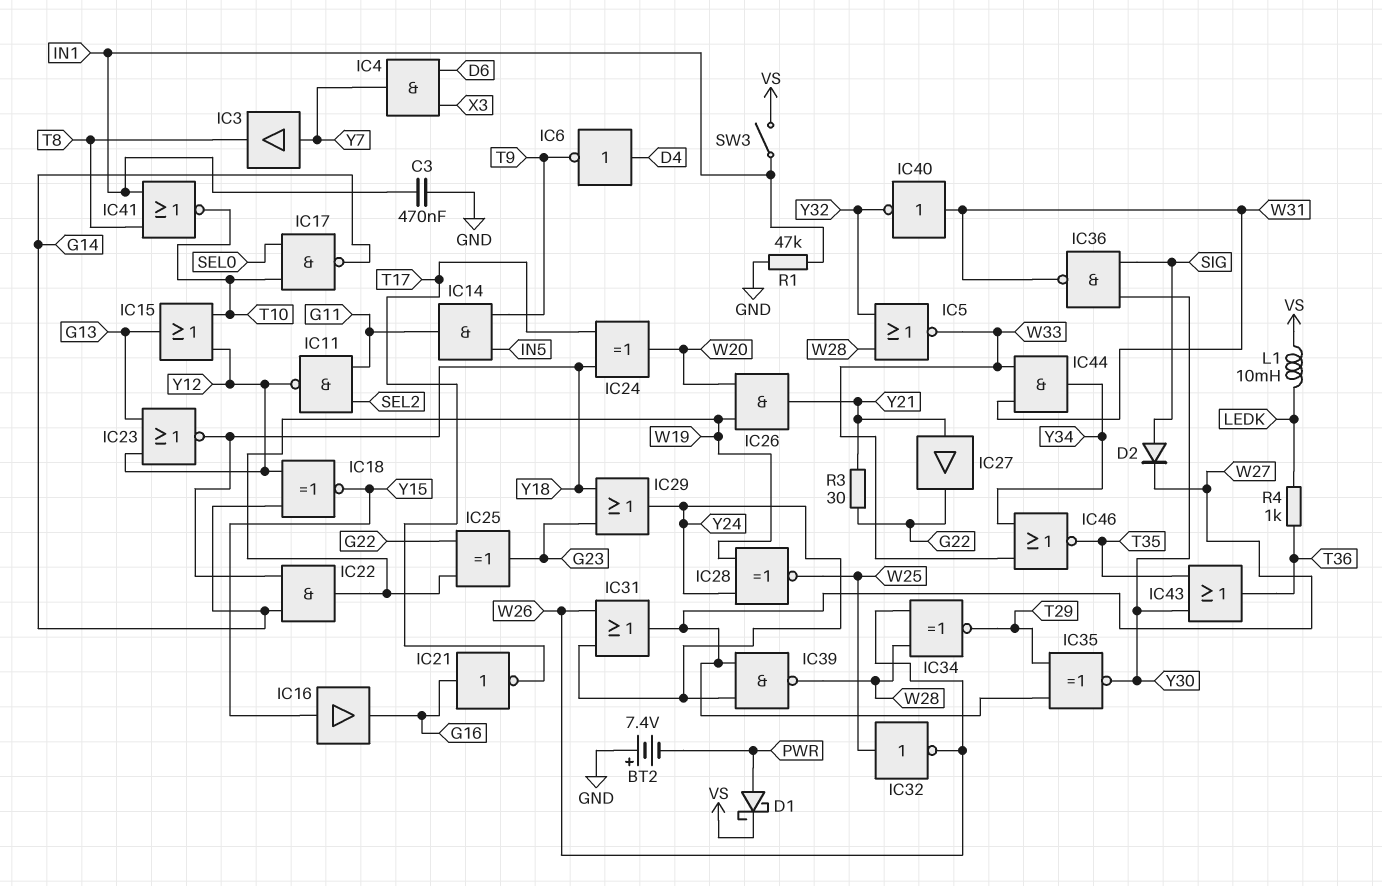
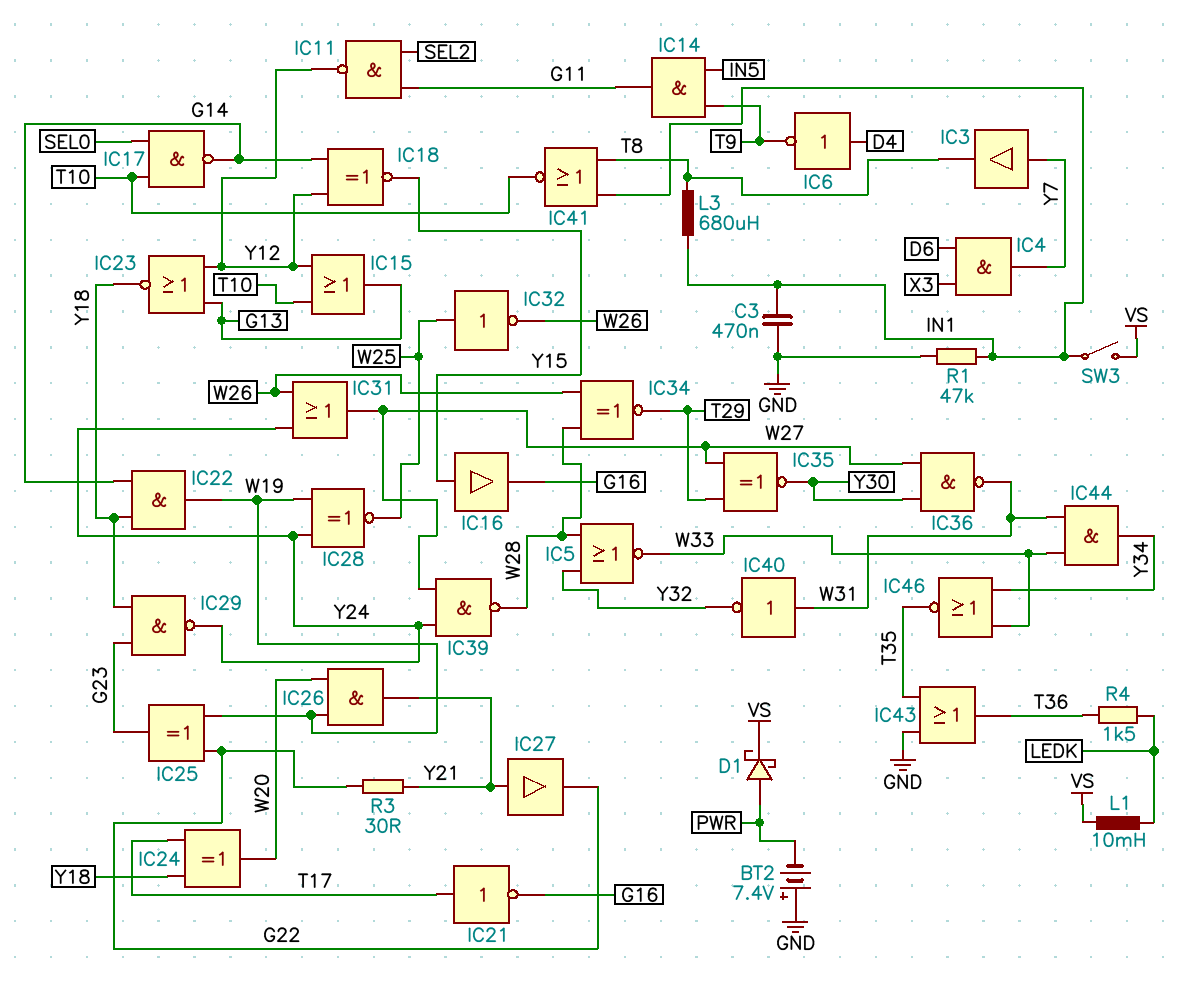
D2: diode (A SIG, K W27) -> none
IC21: NOT (in G16, out T17) -> NOT (in T17, out G16)
IC29: OR (in G23, in Y18, out Y24) -> NAND (in G23, in Y18, out Y24)
IC36: NAND (in SIG, in Y30, out W31) -> NAND (in W27, in Y30, out W31)
IC43: OR (in T35, in Y30, out T36) -> OR (in GND, in T35, out T36)
L3: none -> 680uH (IN1, T8)
R4: 1k (LEDK, T36) -> 1.5k (LEDK, T36)

